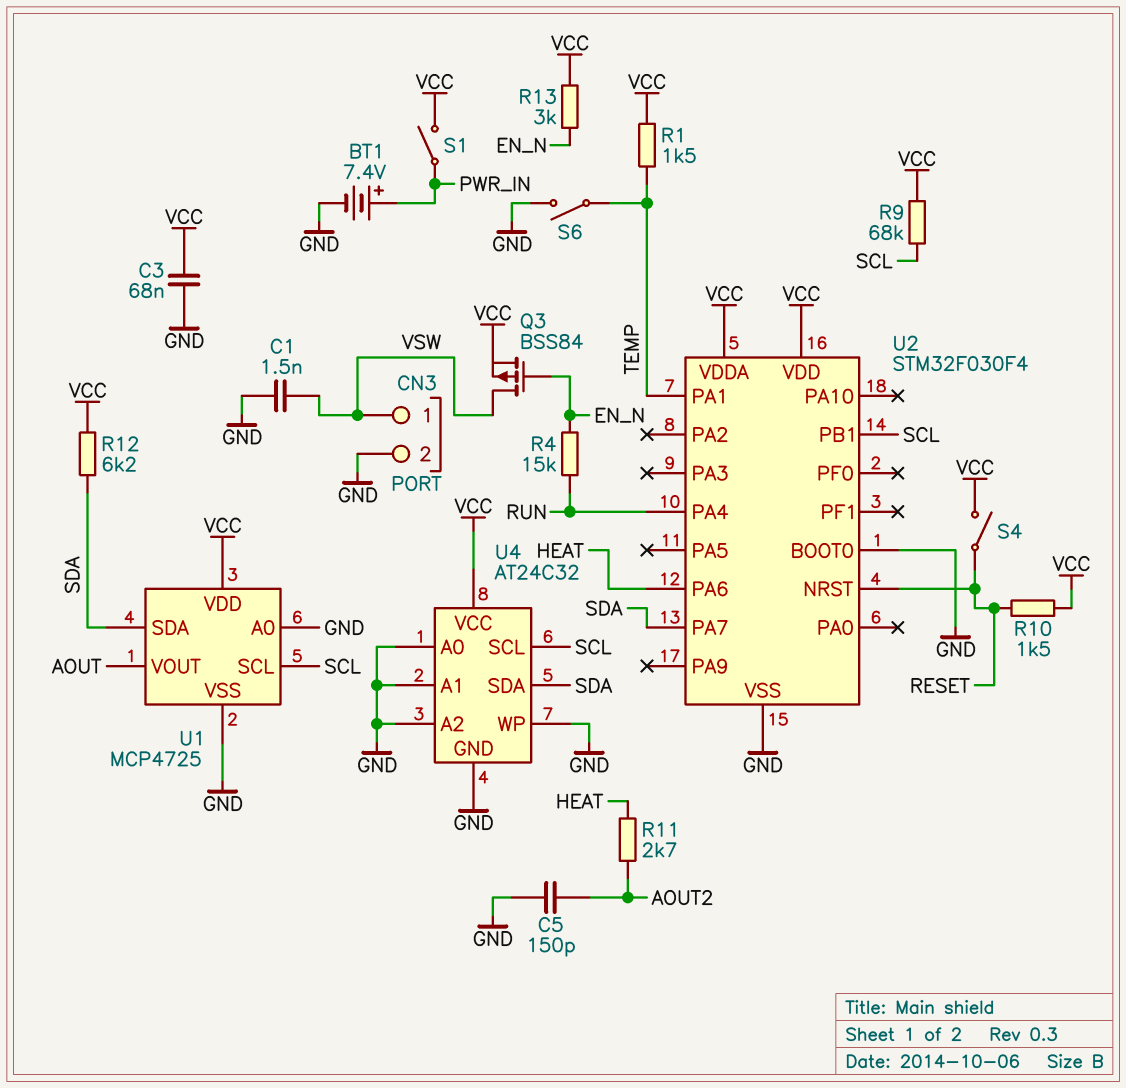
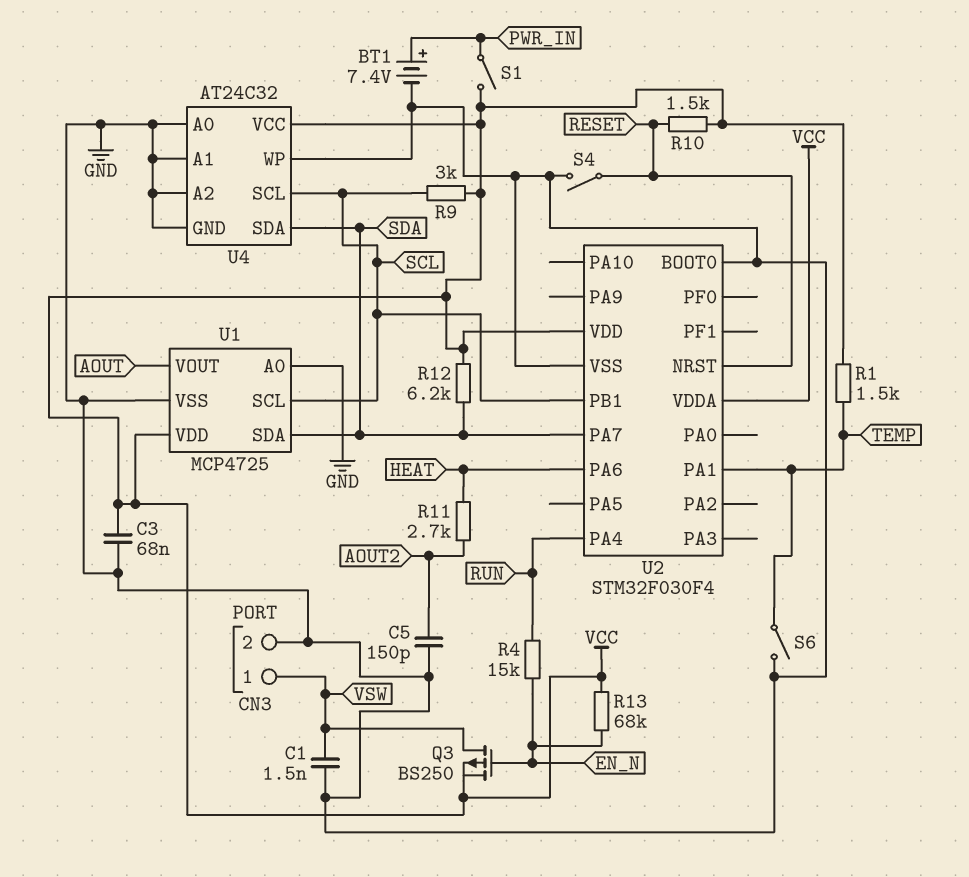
Q3: PMOS BSS84 (G EN_N, D VSW, S VCC) -> PMOS BS250 (G EN_N, D VSW, S VCC)
R9: 68k (SCL, VCC) -> 3k (SCL, VCC)
R13: 3k (EN_N, VCC) -> 68k (EN_N, VCC)
S4: switch (RESET, VCC) -> switch (GND, RESET)

